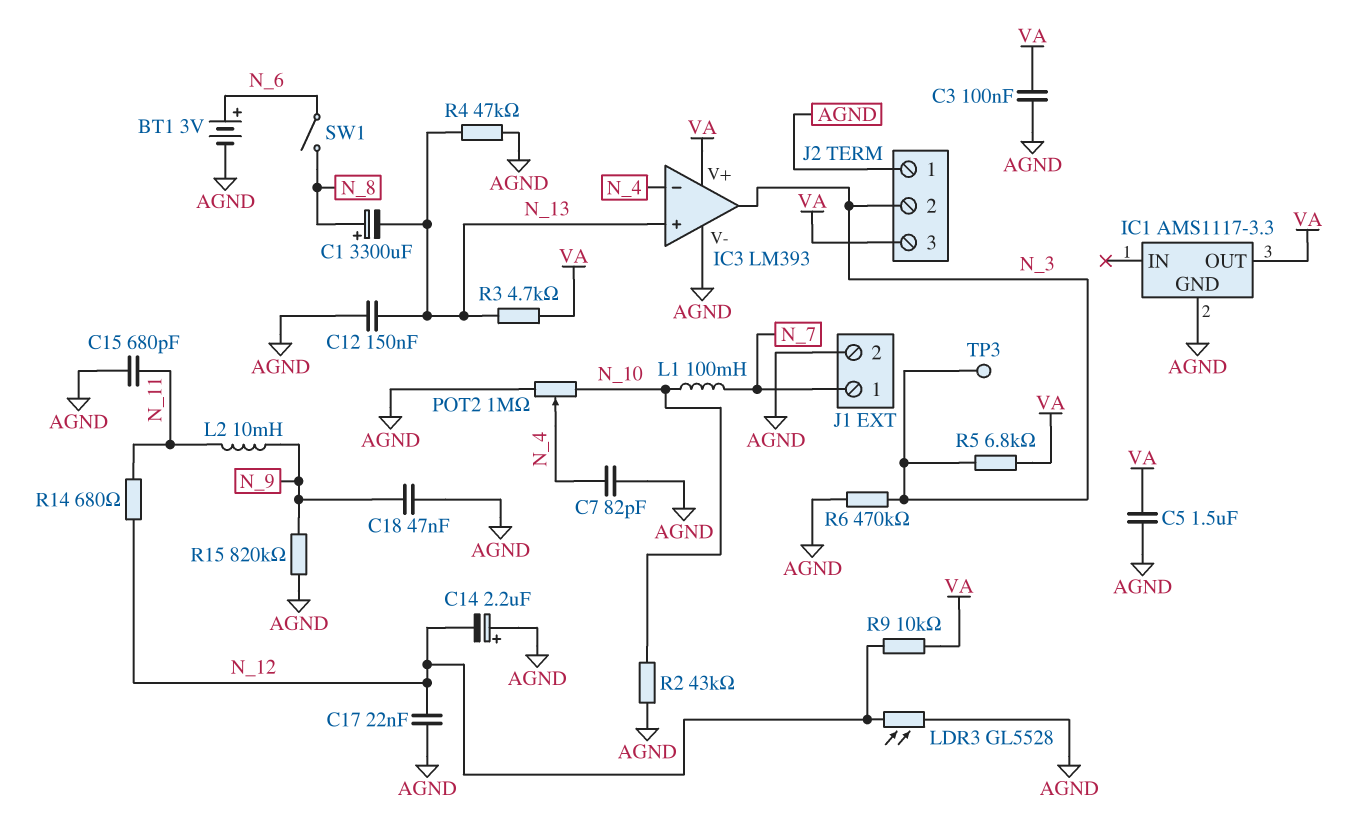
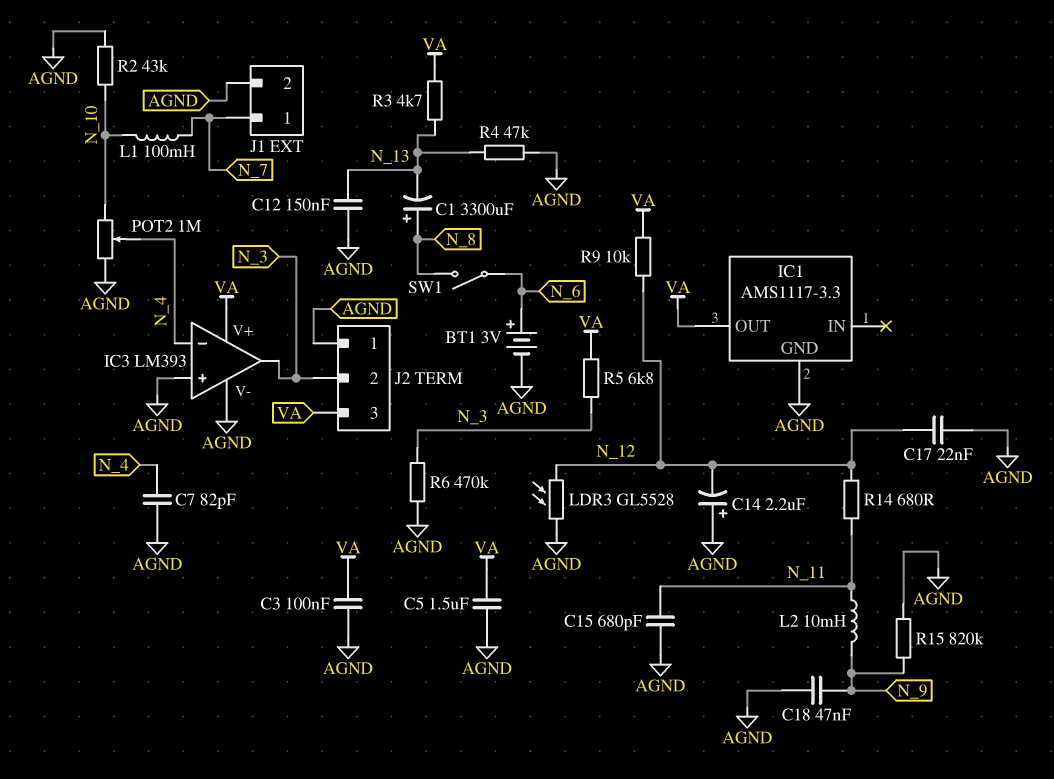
IC3 pin in+: N_13 -> AGND
TP3: test point (N_3) -> none

